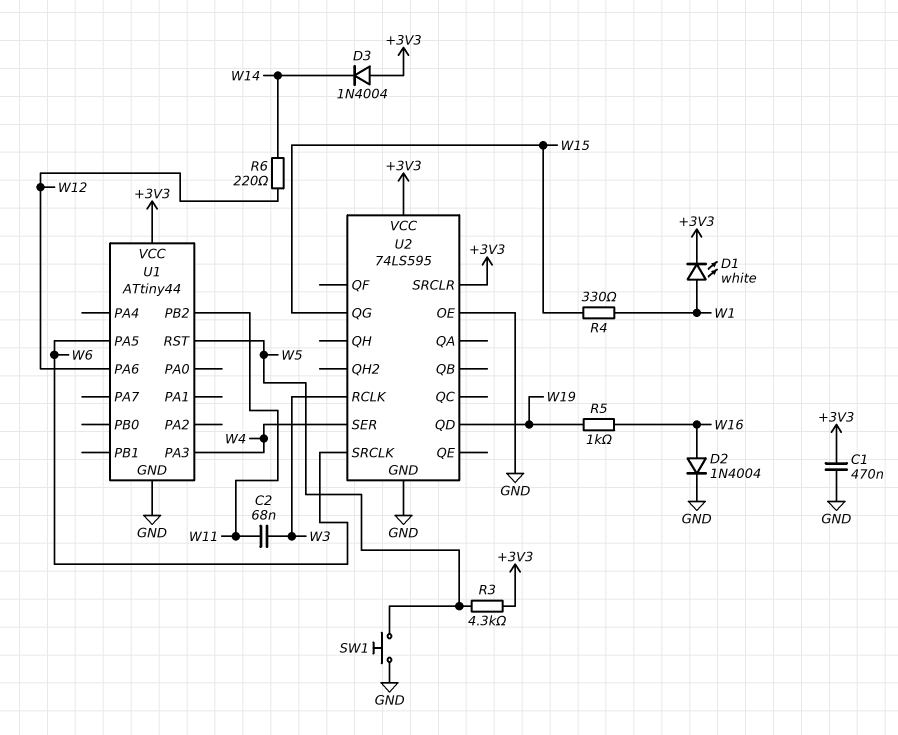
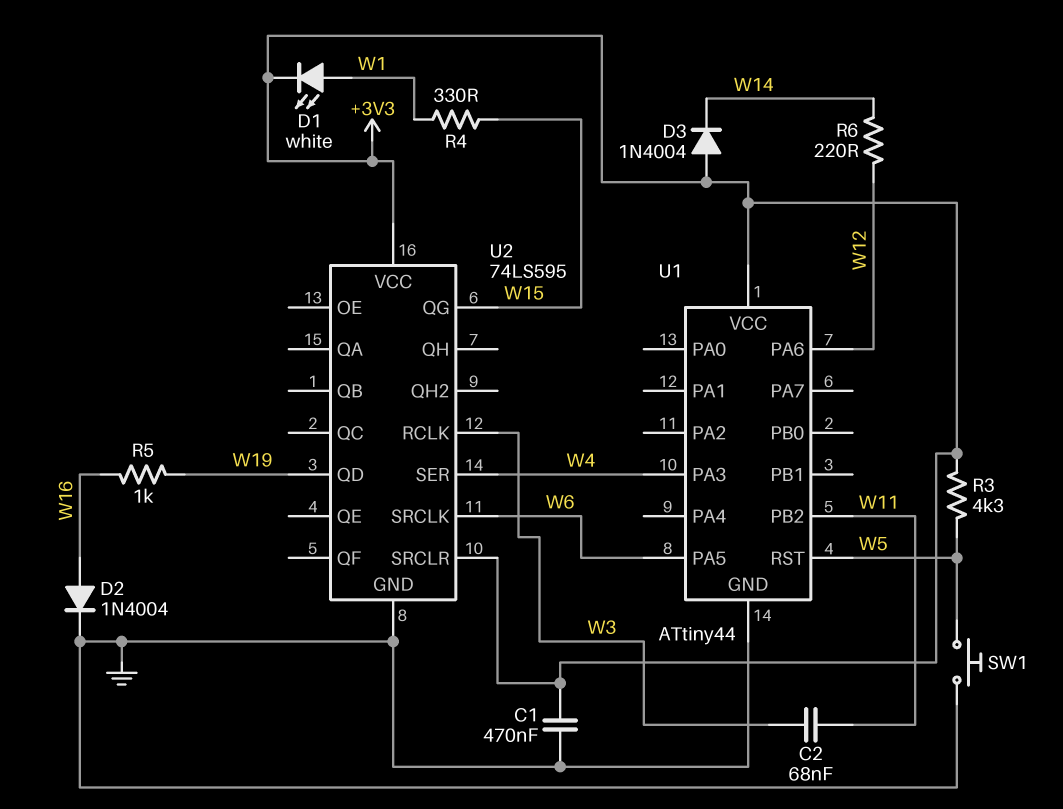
U2 pin OE: GND -> none

